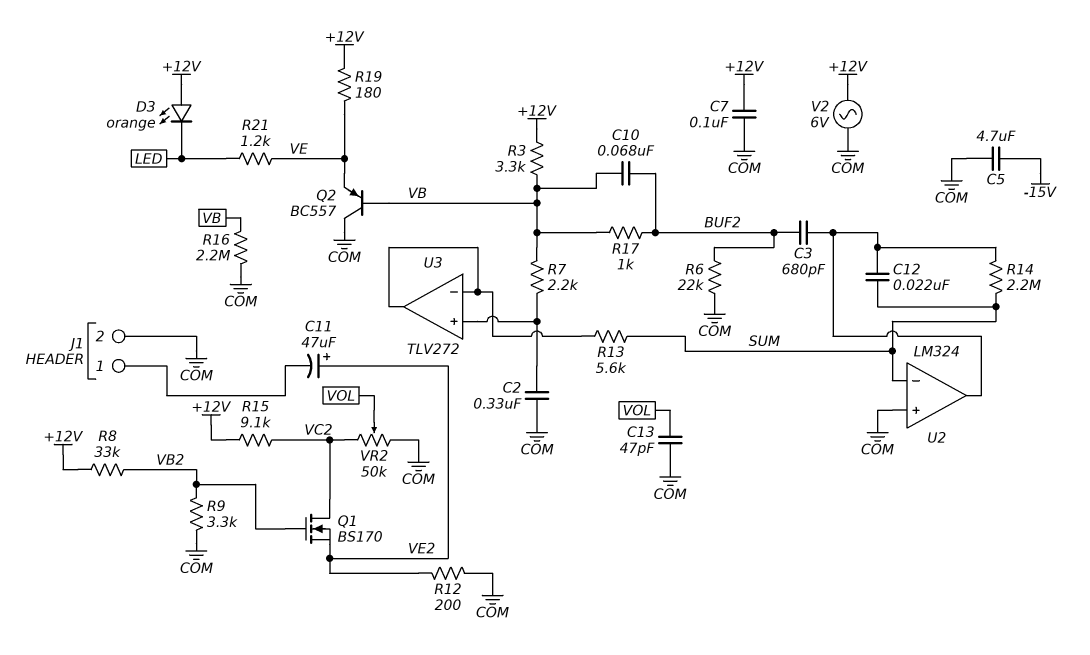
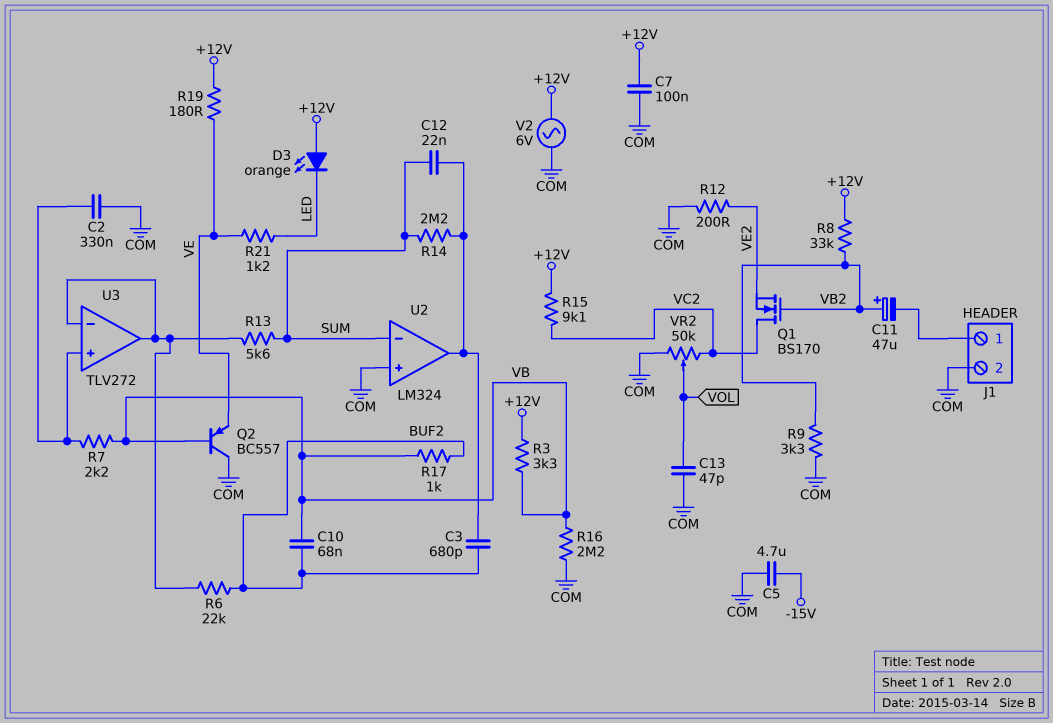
C11: 47uF (plus VE2, minus J1/1) -> 47uF (plus VB2, minus J1/1)
R6: 22k (BUF2, COM) -> 22k (BUF2, U3/in-)

